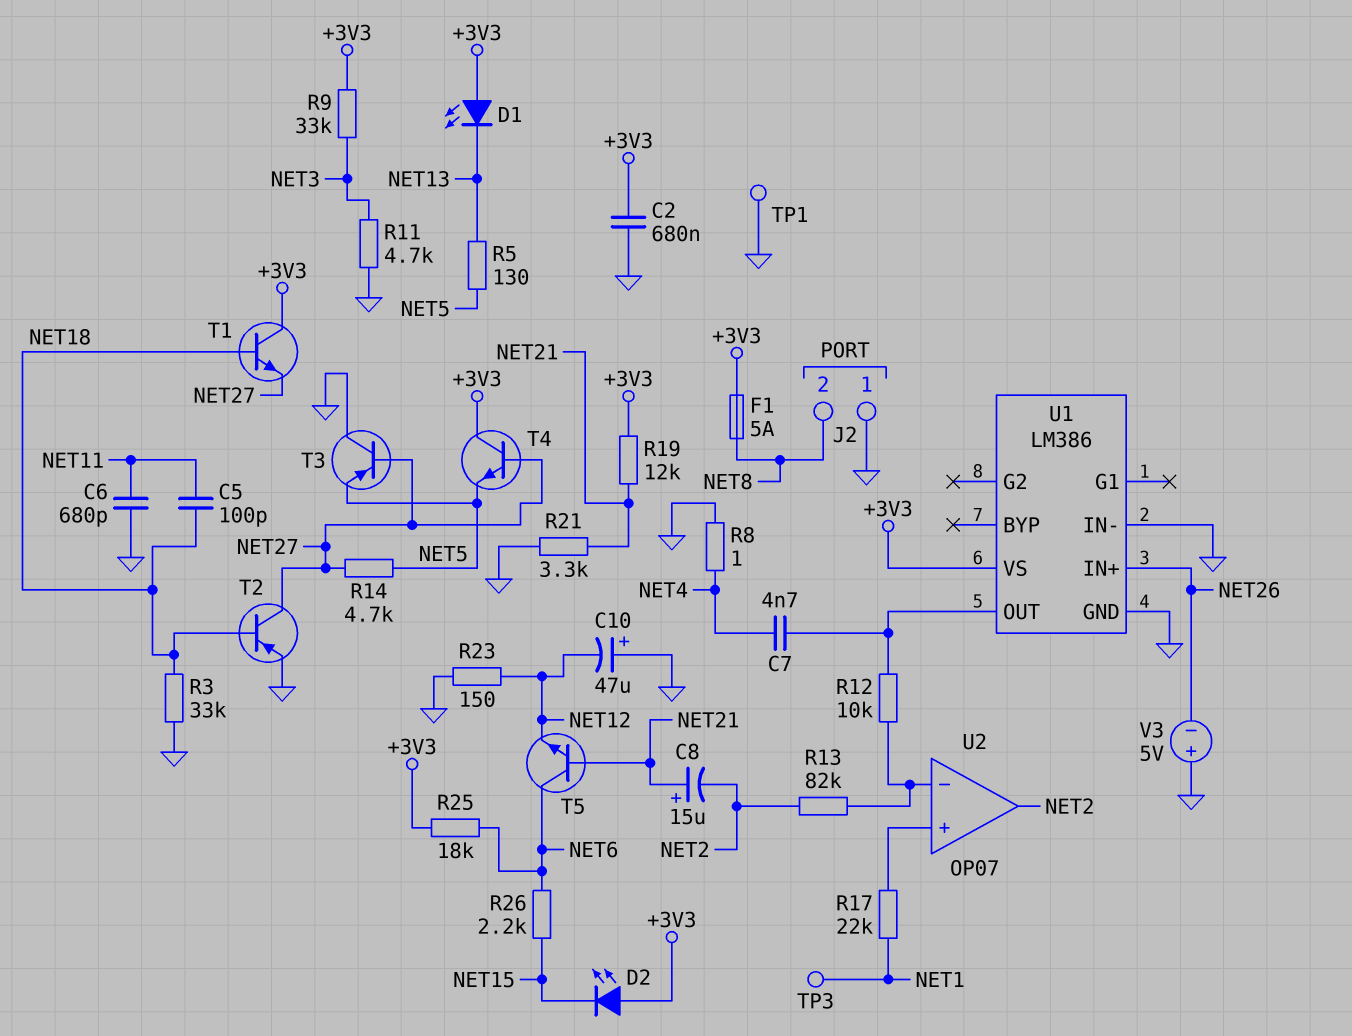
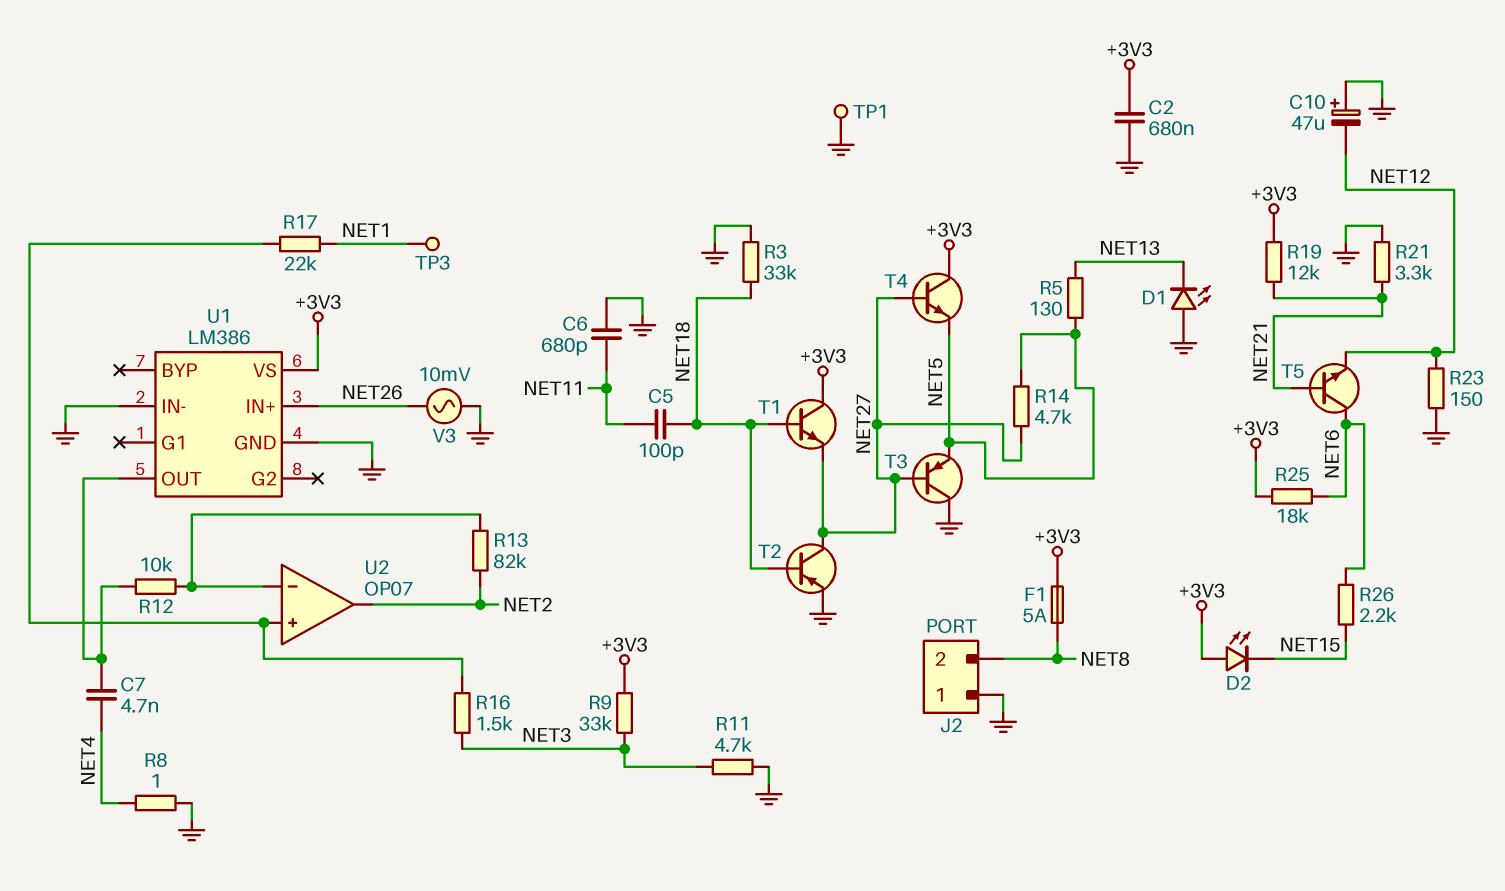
C8: 15uF (plus NET21, minus NET2) -> none
D1: LED (A +3V3, K NET13) -> LED (A GND, K NET13)
R16: none -> 1.5k (NET3, U2/in+)
V3: 5V (plus GND, minus NET26) -> AC 10mV (GND, NET26)

